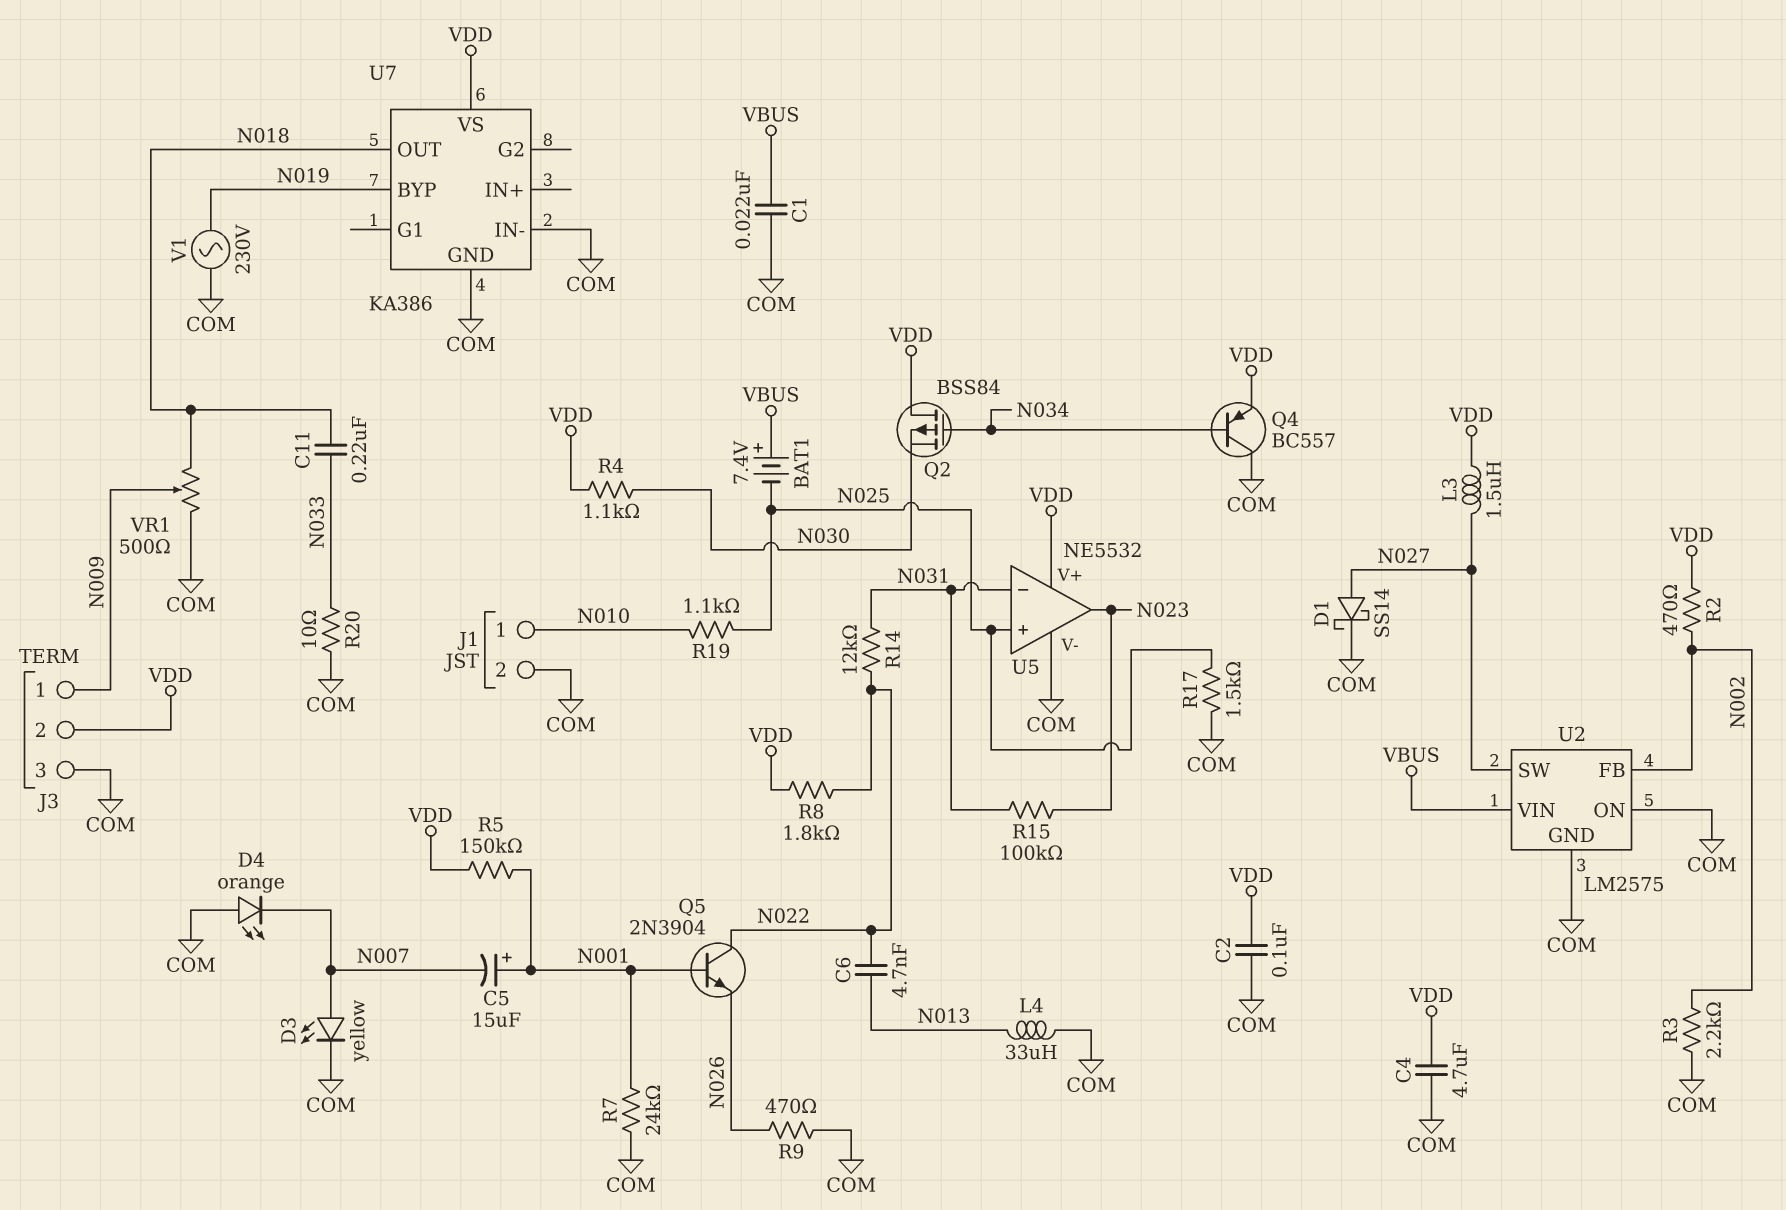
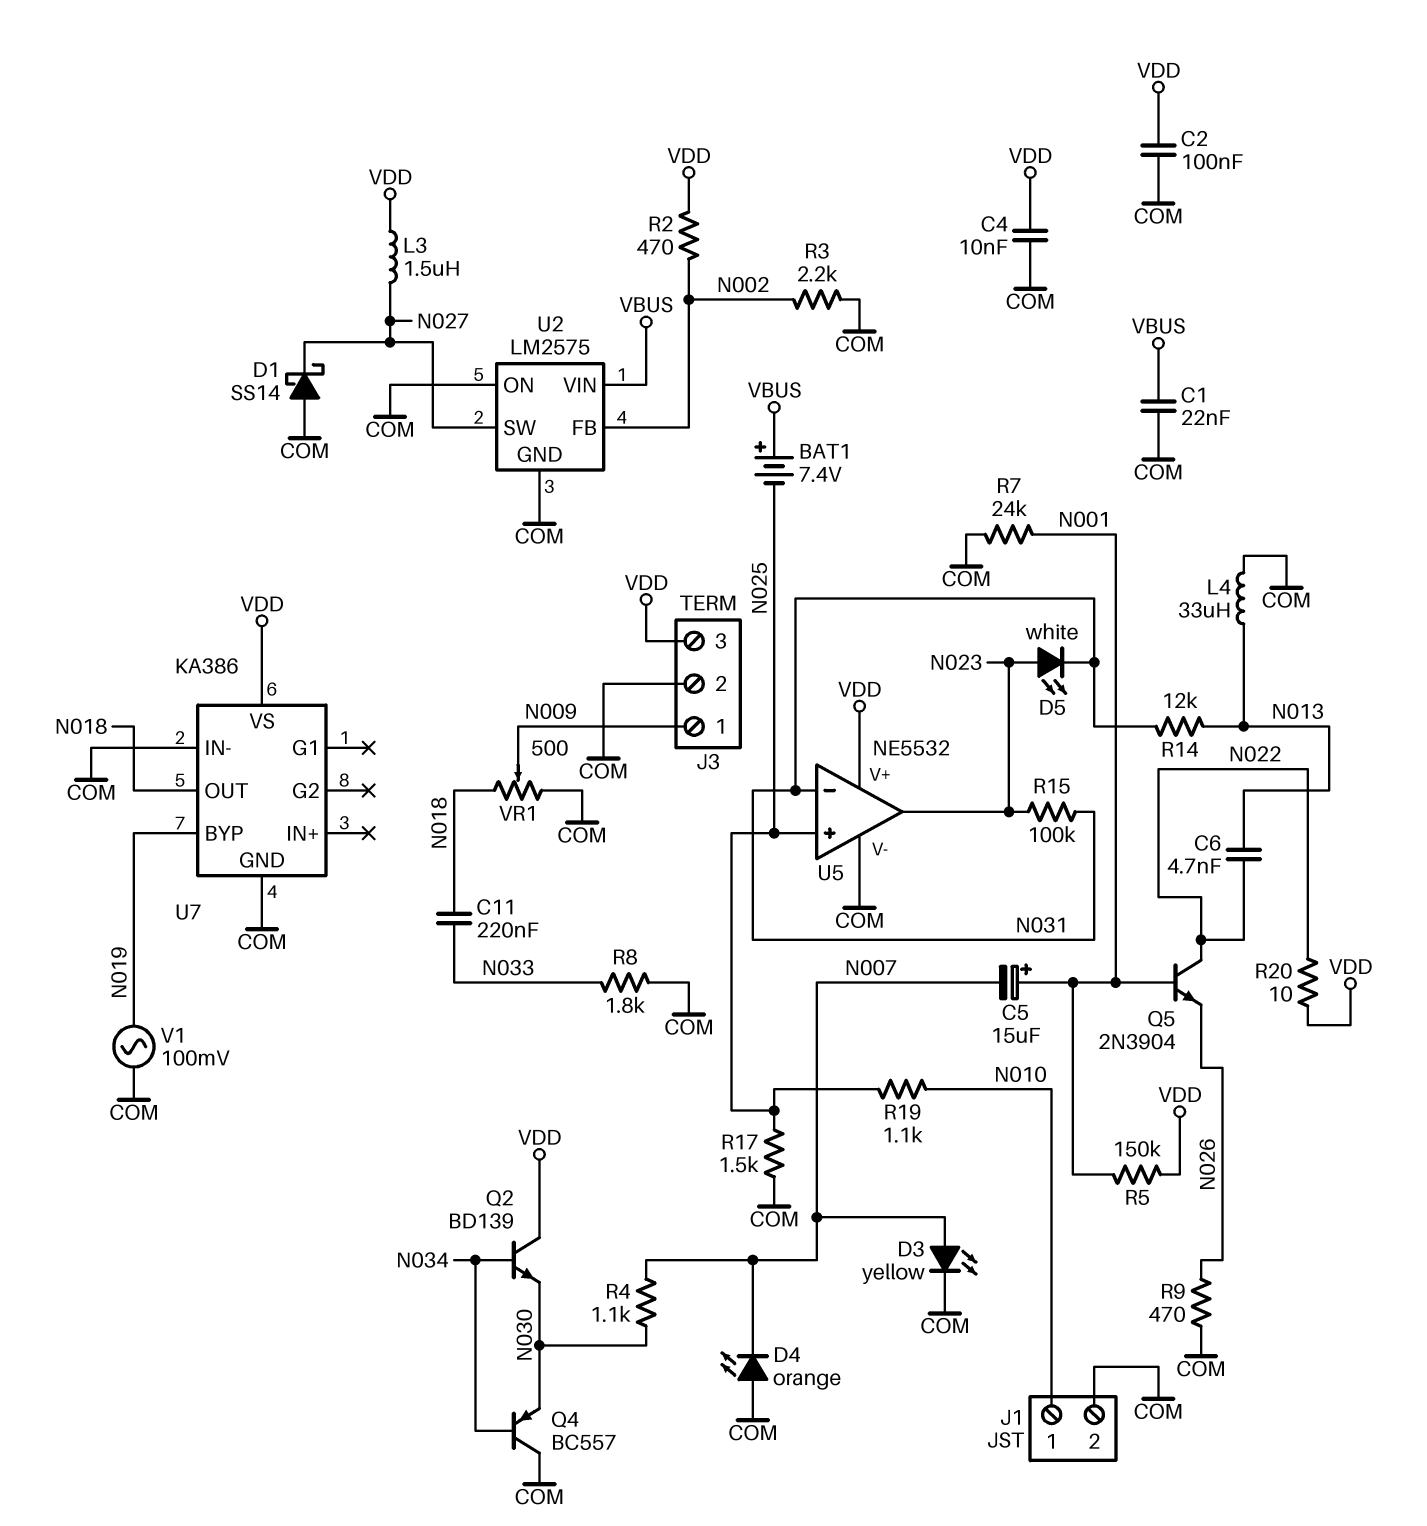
C4: 4.7uF (COM, VDD) -> 10nF (COM, VDD)
D1: schottky SS14 (A N027, K COM) -> schottky SS14 (A COM, K N027)
D5: none -> LED white (A N023, K N031)
J3 pin 2: VDD -> COM
J3 pin 3: COM -> VDD
Q2: PMOS BSS84 (G N034, D VDD, S N030) -> NPN BD139 (B N034, C VDD, E N030)
Q4: PNP BC557 (B N034, C COM, E VDD) -> PNP BC557 (B N034, C COM, E N030)
R4: 1.1k (N030, VDD) -> 1.1k (N007, N030)
R8: 1.8k (N022, VDD) -> 1.8k (COM, N033)
R14: 12k (N022, N031) -> 12k (N013, N031)
R20: 10 (COM, N033) -> 10 (N022, VDD)
V1: AC 230V (COM, N019) -> AC 100mV (COM, N019)

